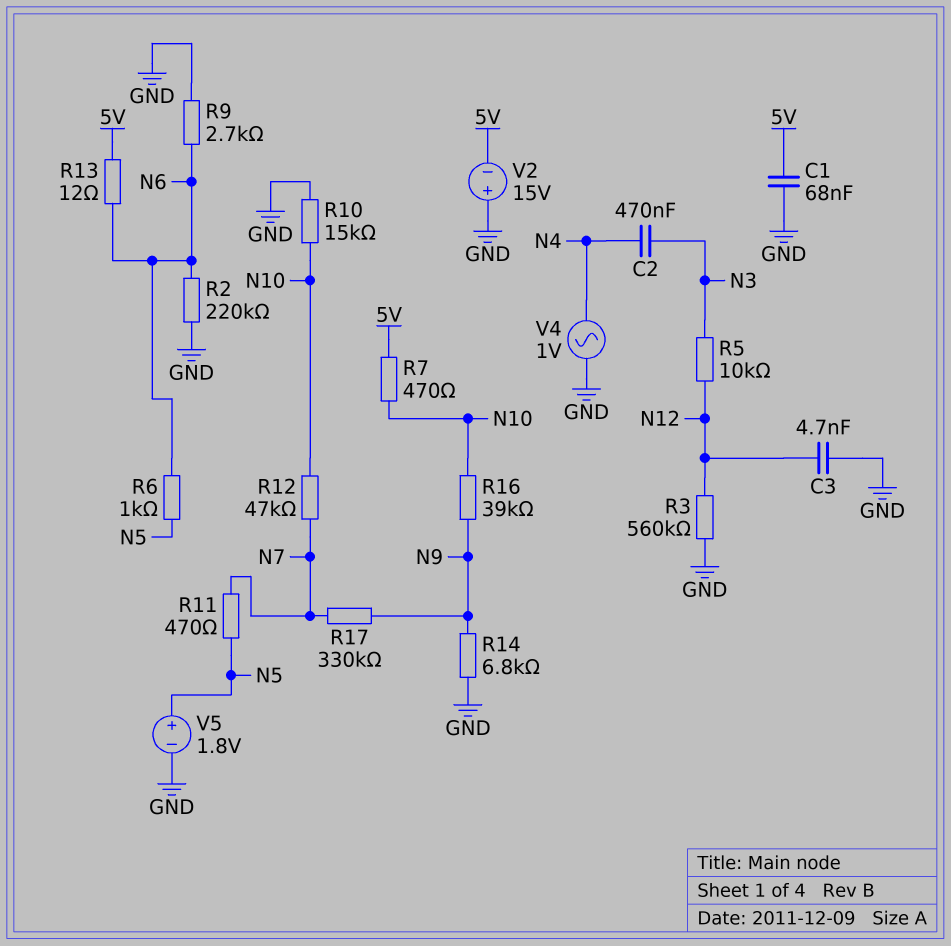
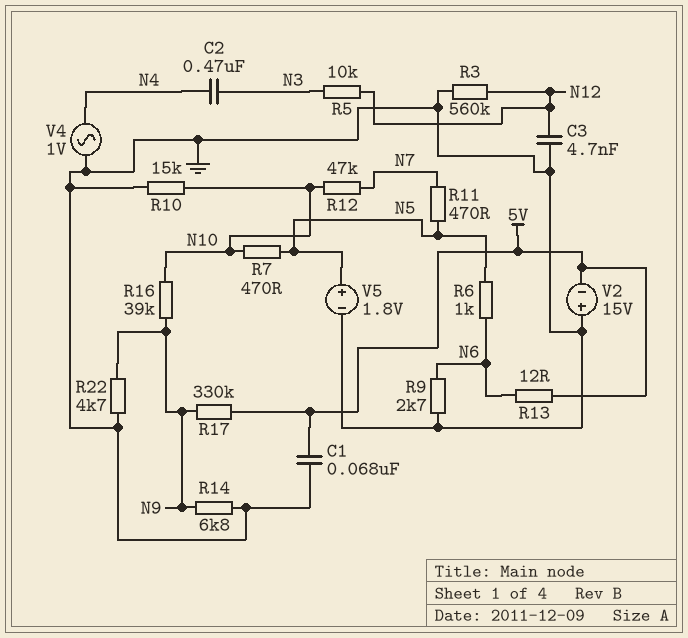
R2: 220k (GND, N6) -> none
R7: 470 (5V, N10) -> 470 (N5, N10)
R17: 330k (N7, N9) -> 330k (5V, N9)
R22: none -> 4.7k (GND, N9)

